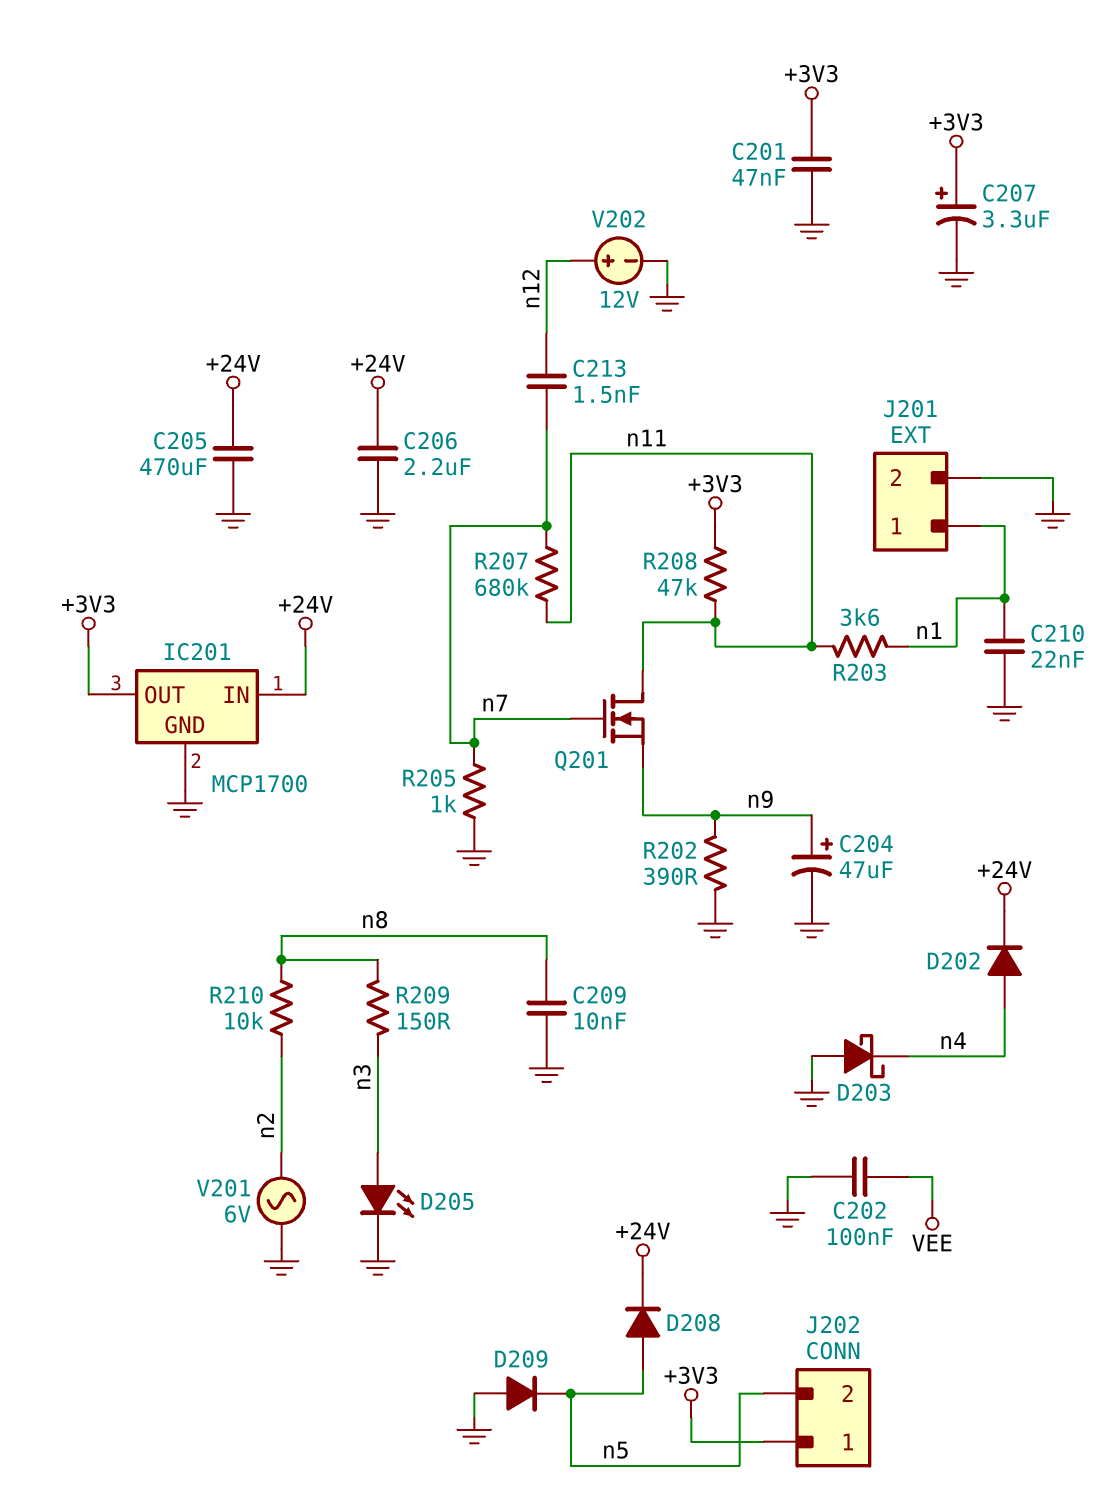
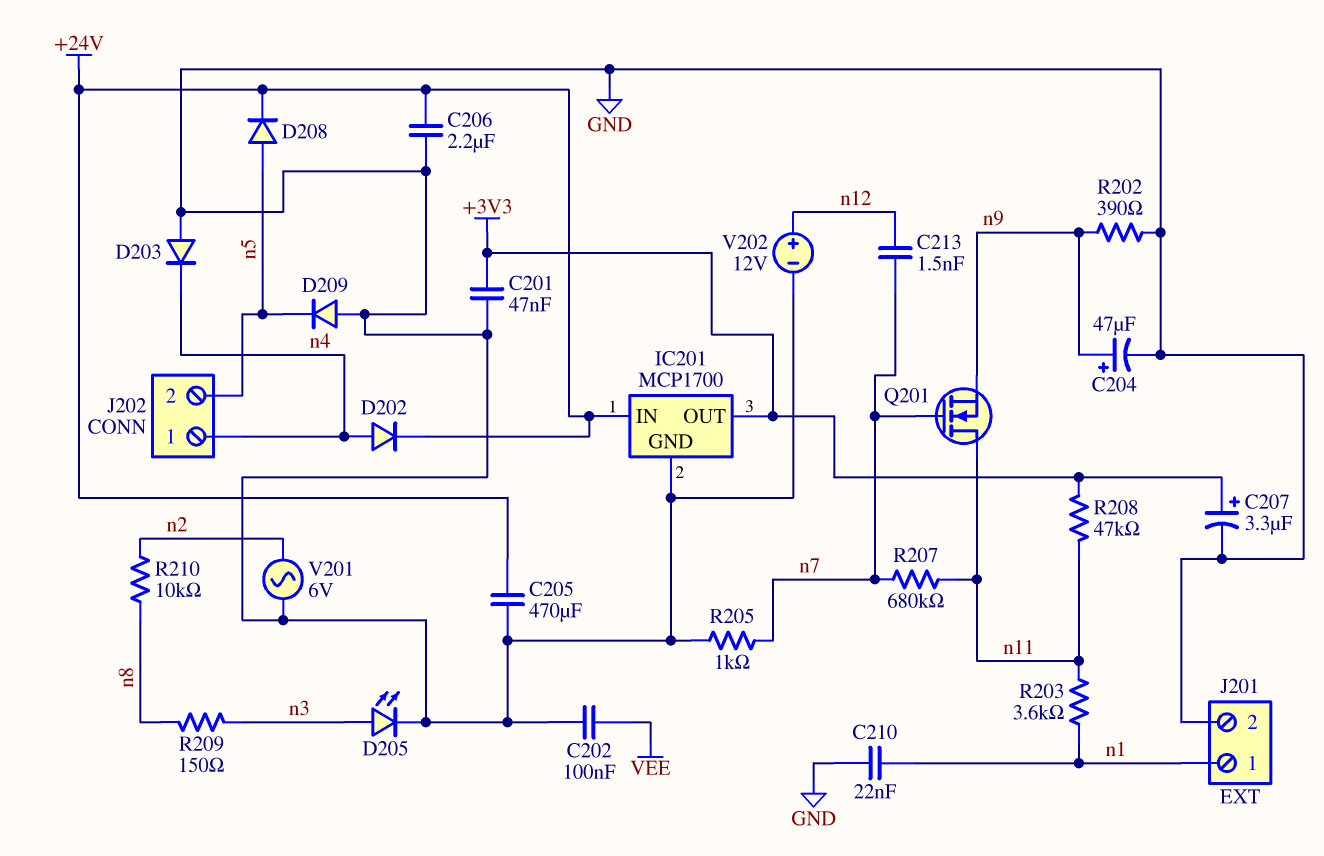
C209: 10nF (GND, n8) -> none
D203: schottky (A GND, K n4) -> diode (A GND, K n4)
J202 pin 1: +3V3 -> n4

